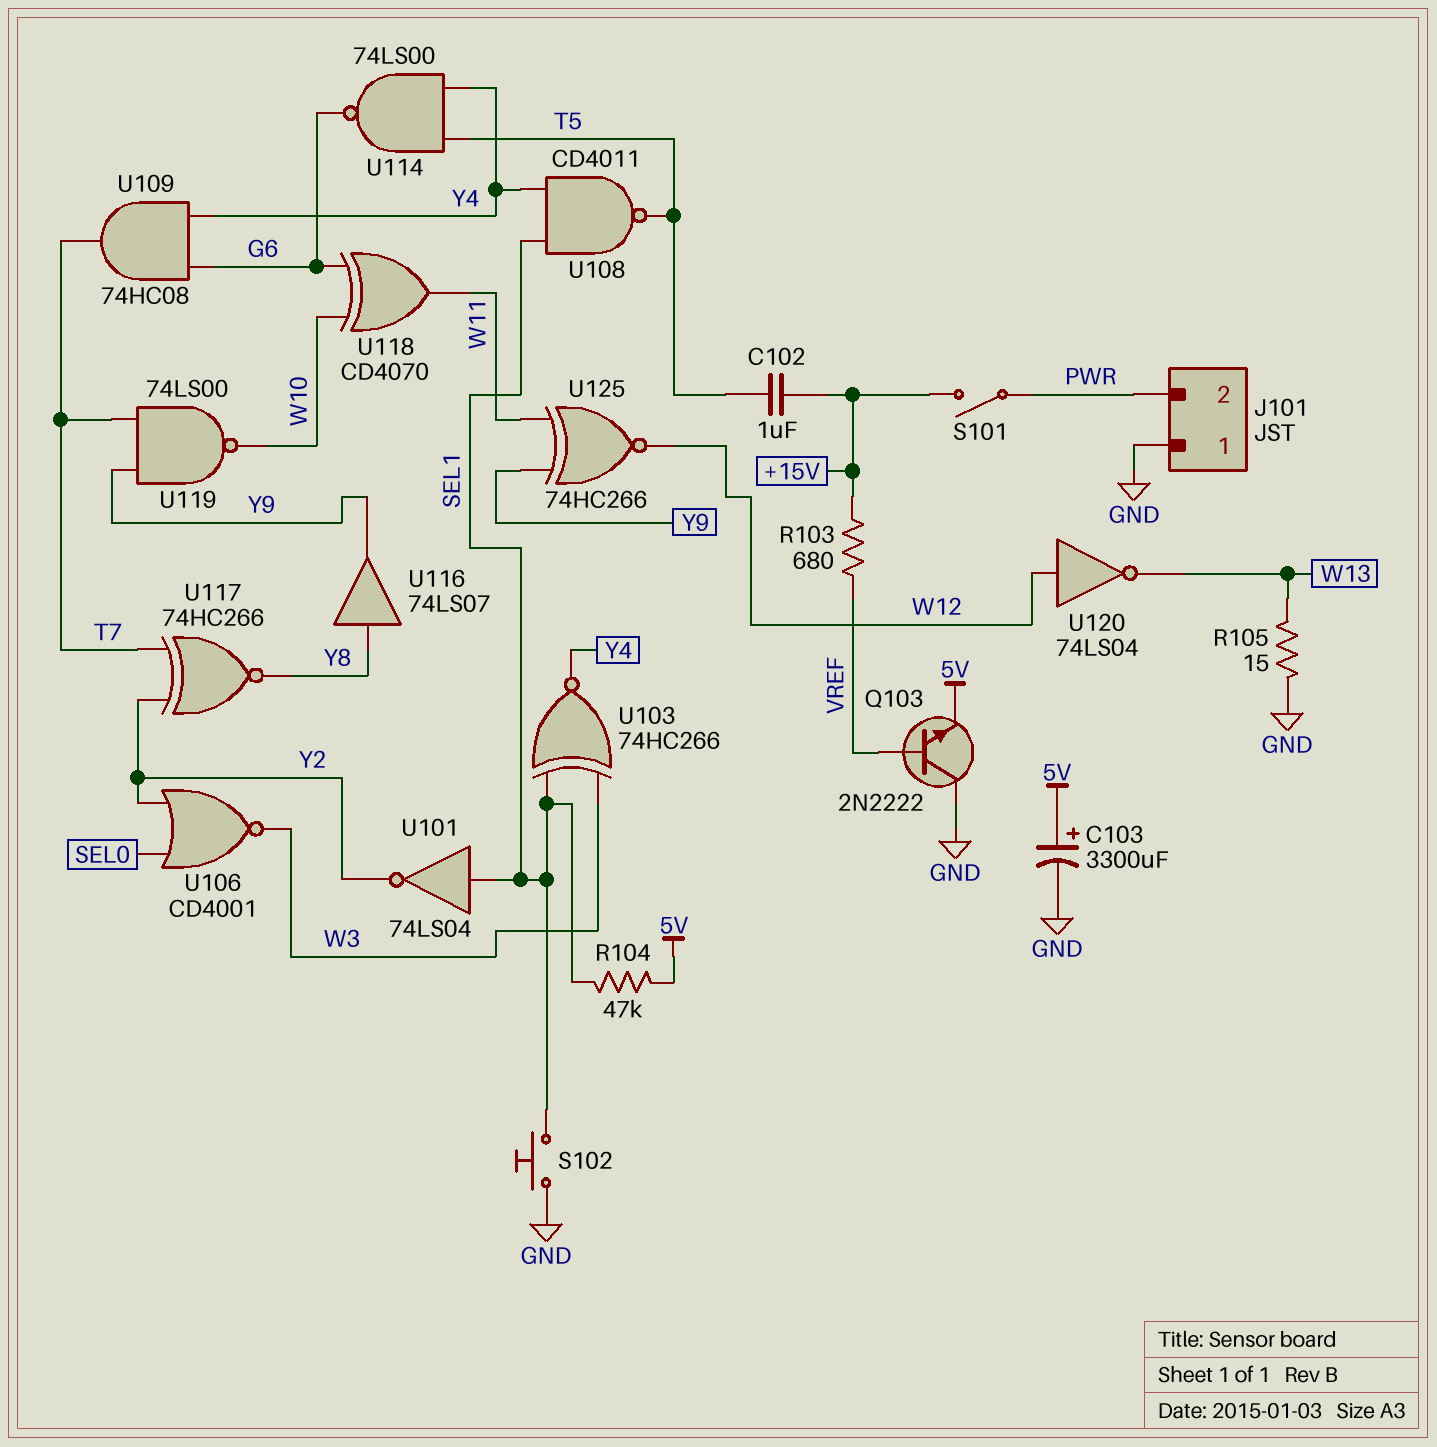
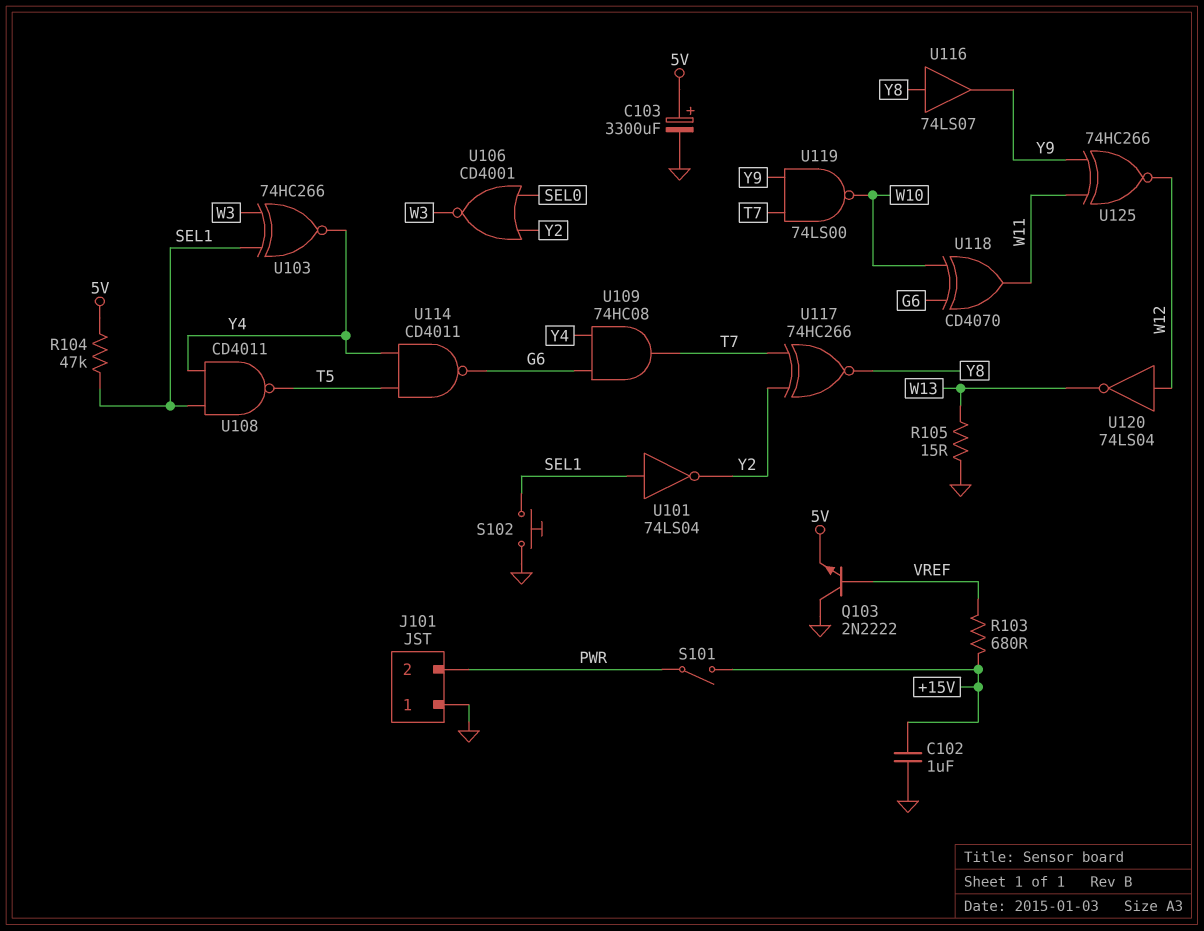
C102: 1uF (+15V, T5) -> 1uF (+15V, GND)
U114: NAND 74LS00 (in T5, in Y4, out G6) -> NAND CD4011 (in T5, in Y4, out G6)

